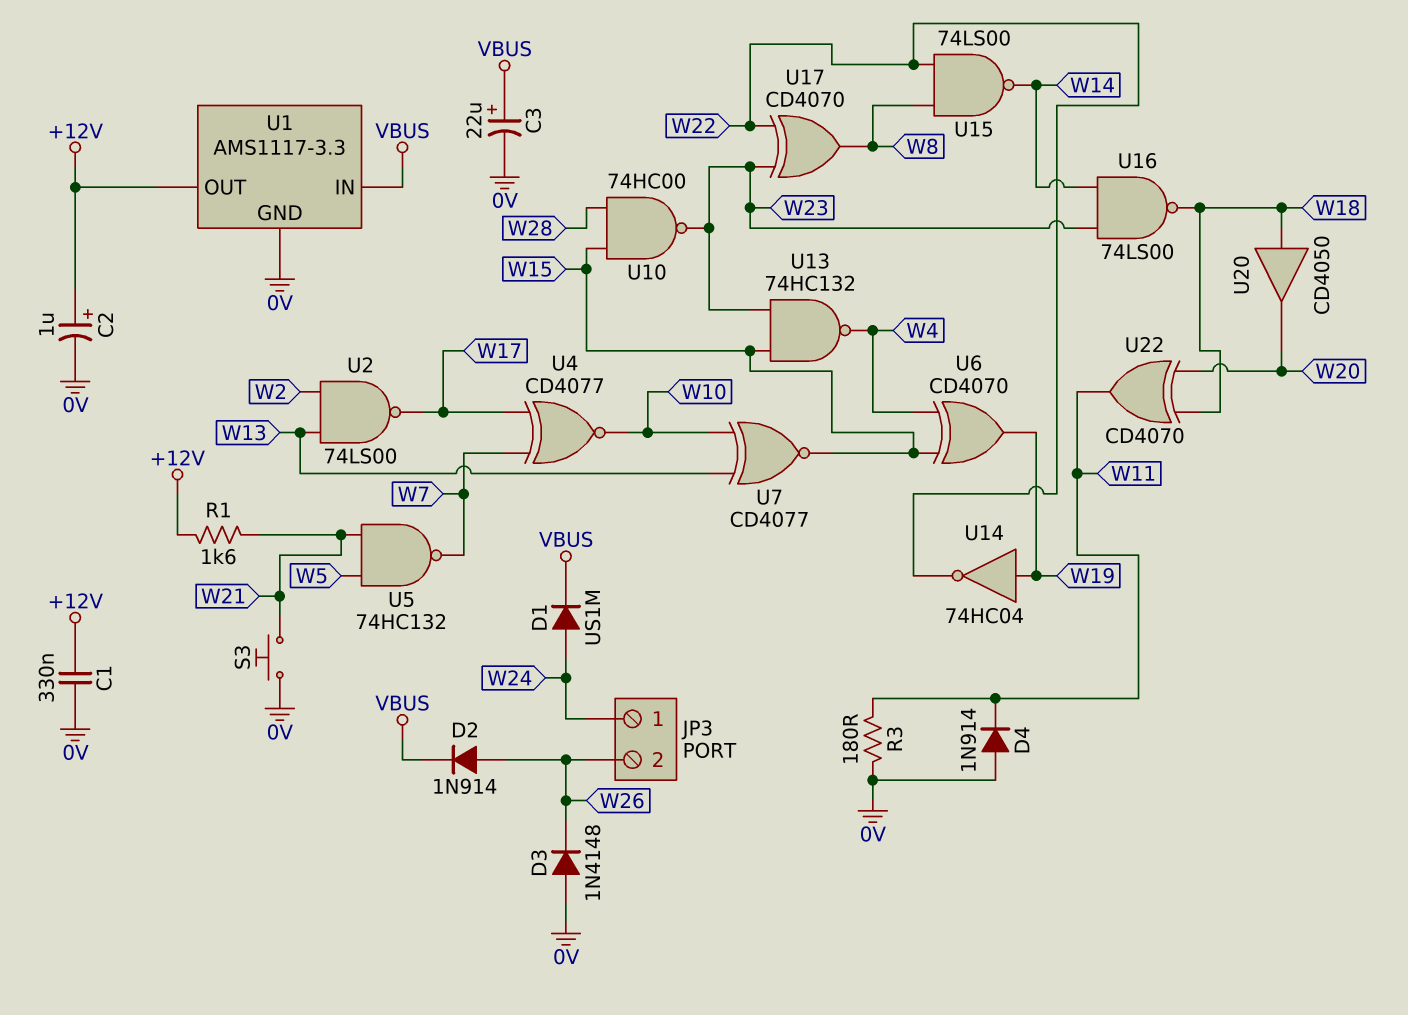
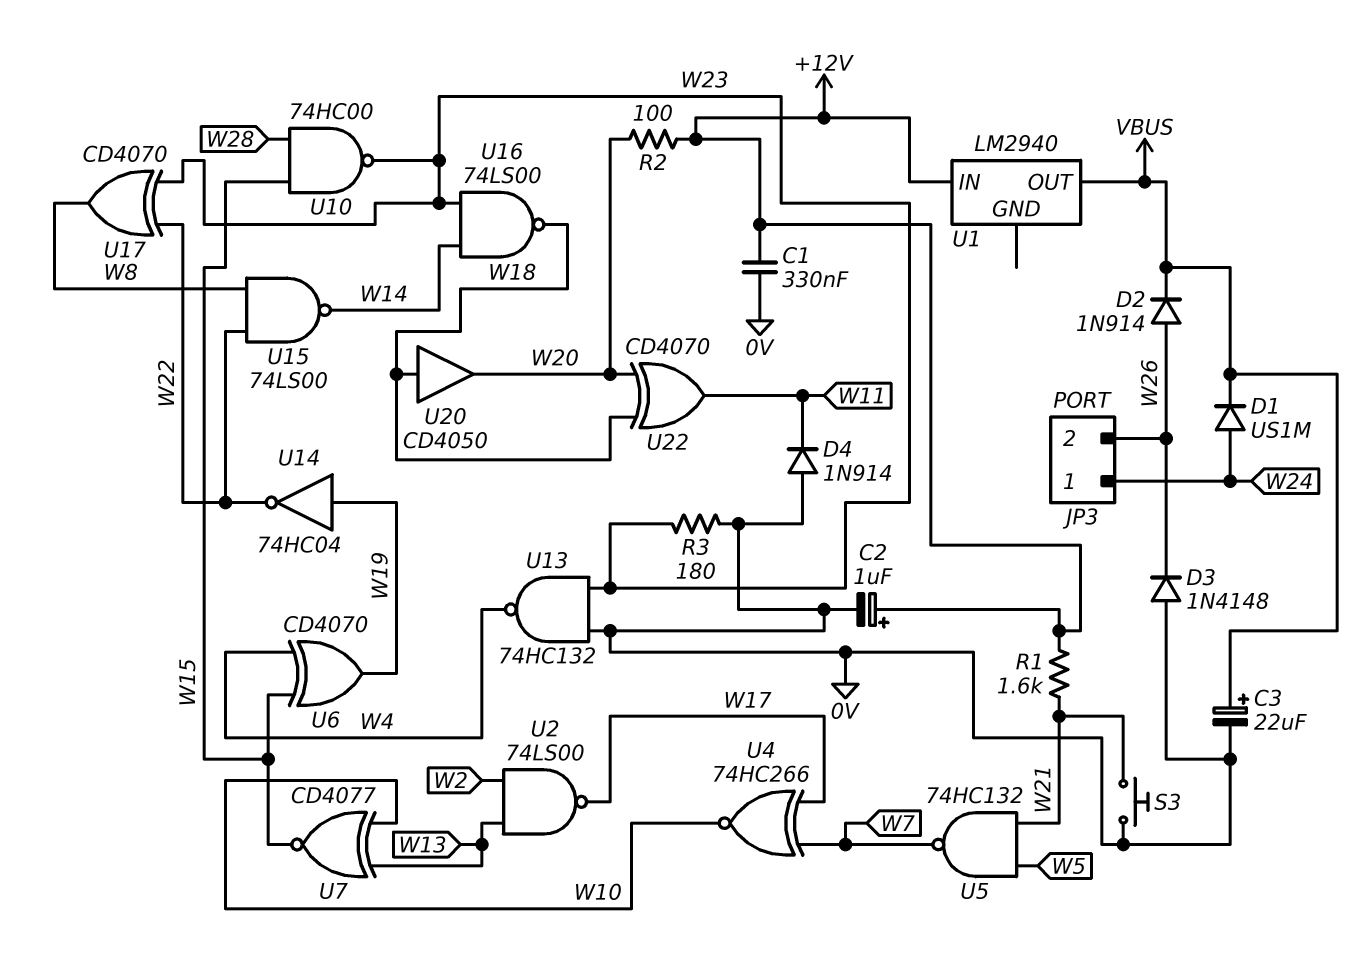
R2: none -> 100 (+12V, W20)
R3: 180 (0V, W11) -> 180 (0V, W23)
U1: AMS1117-3.3 -> LM2940
U1 pin GND: 0V -> none
U1 pin IN: VBUS -> +12V
U1 pin OUT: +12V -> VBUS
U4: XNOR CD4077 (in W7, in W17, out W10) -> XNOR 74HC266 (in W7, in W17, out W10)
U13: NAND 74HC132 (in W15, in W23, out W4) -> NAND 74HC132 (in 0V, in W23, out W4)

